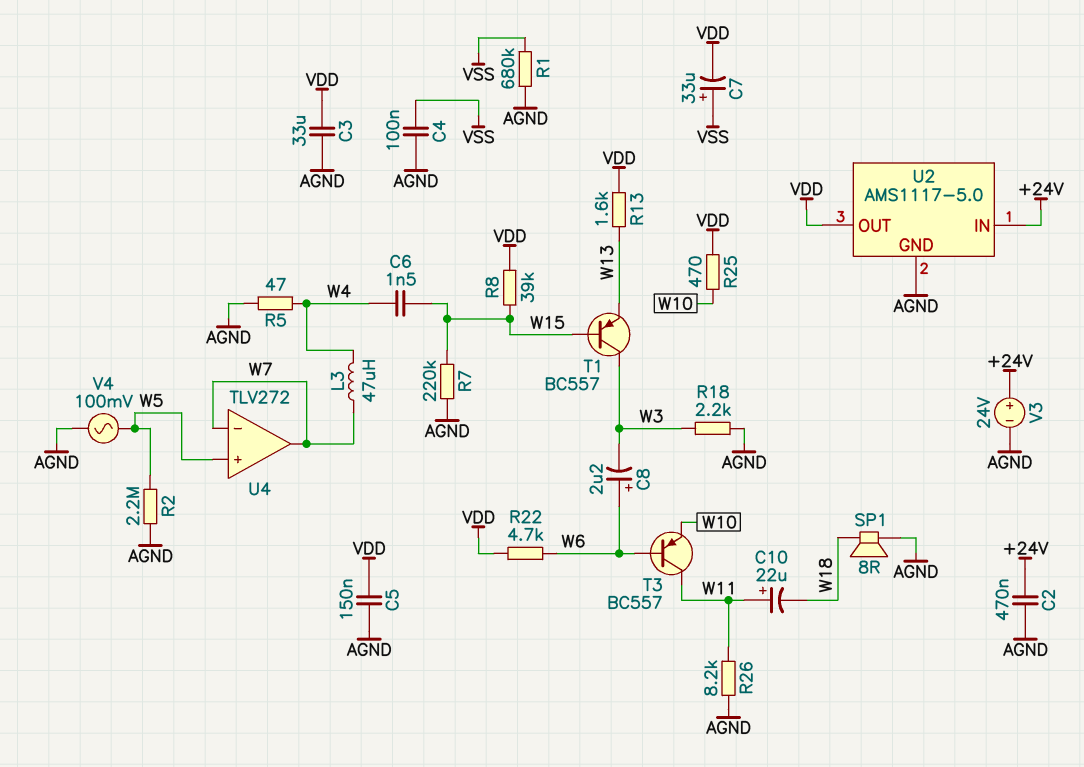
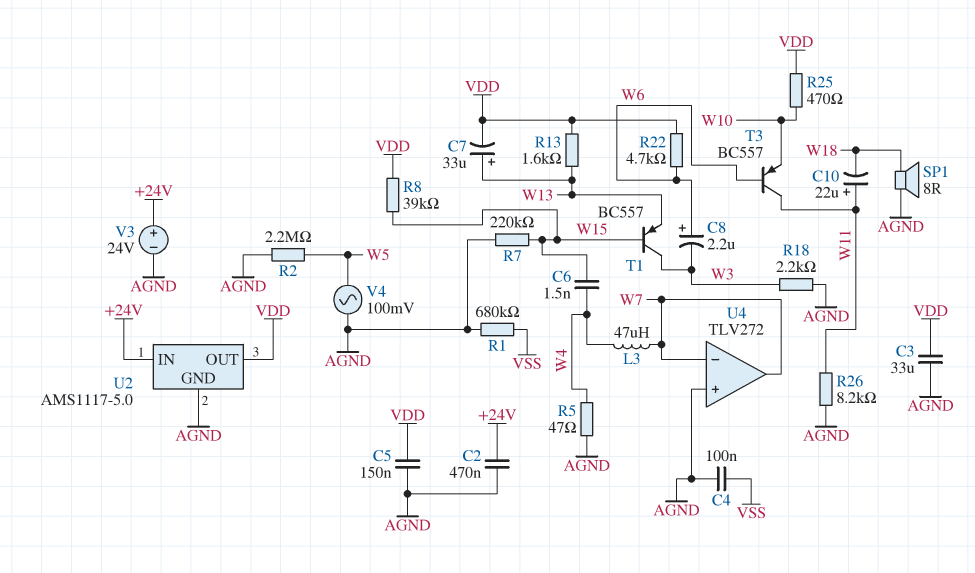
C7: 33uF (plus VSS, minus VDD) -> 33uF (plus W13, minus VDD)
U4 pin in+: W5 -> AGND

